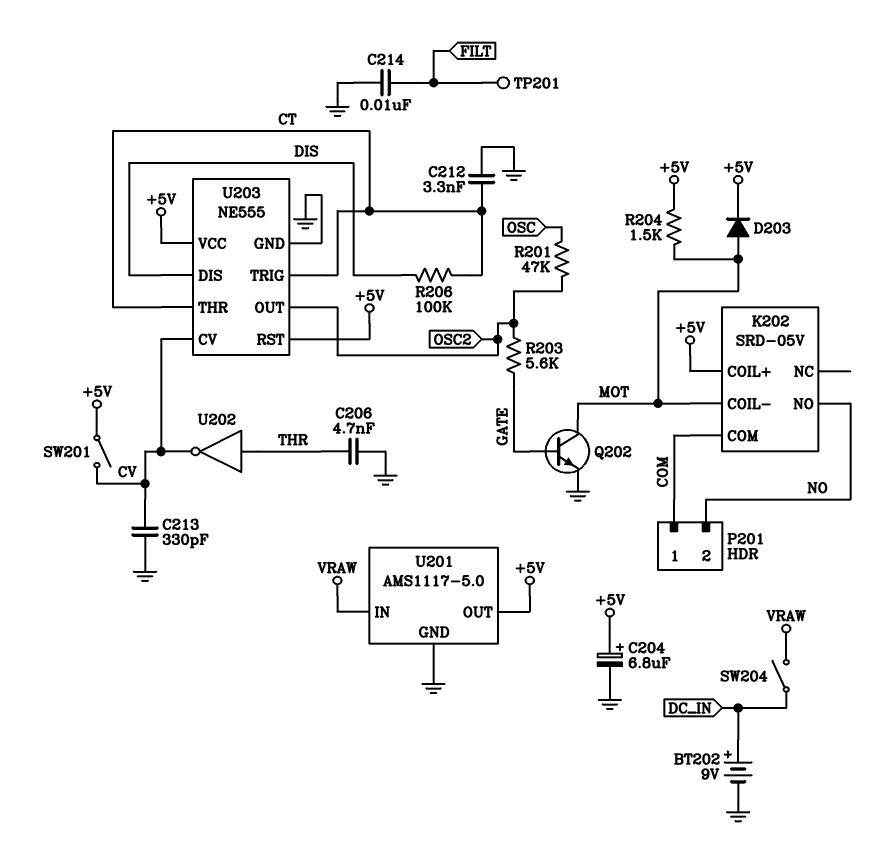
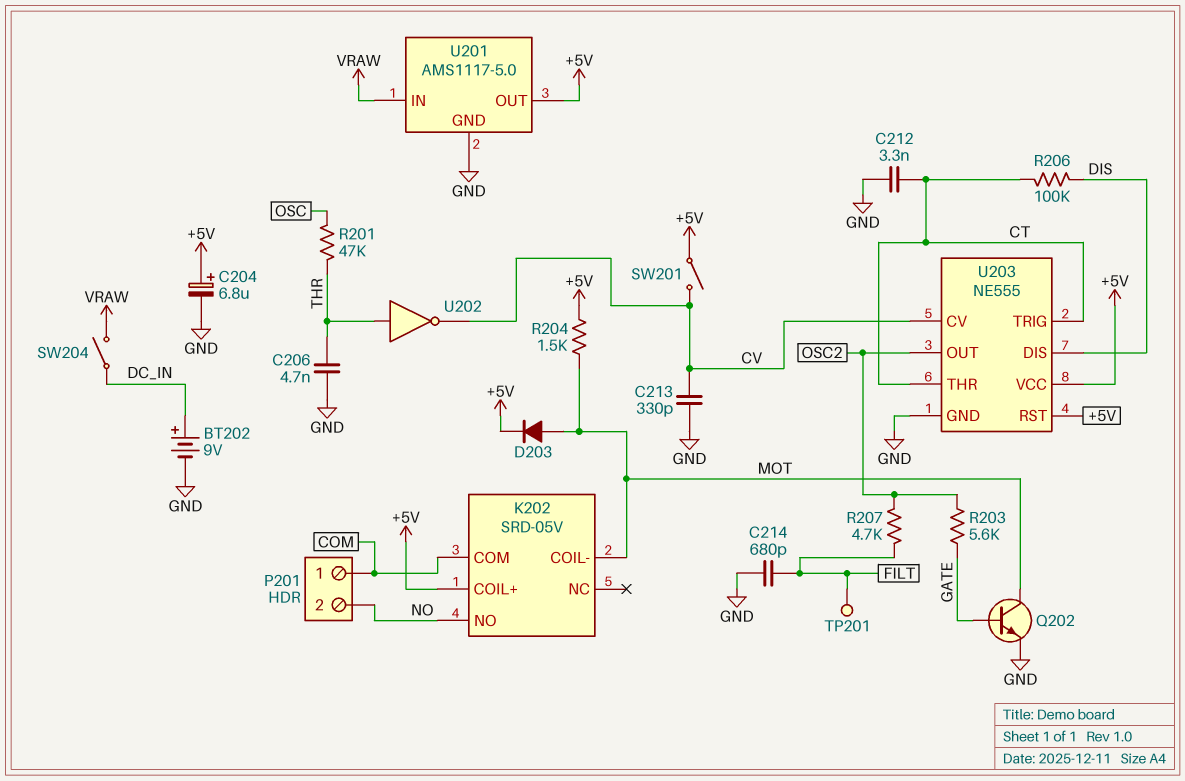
C214: 10nF (FILT, GND) -> 680pF (FILT, GND)
R201: 47k (OSC, OSC2) -> 47k (OSC, THR)
R207: none -> 4.7k (FILT, OSC2)

